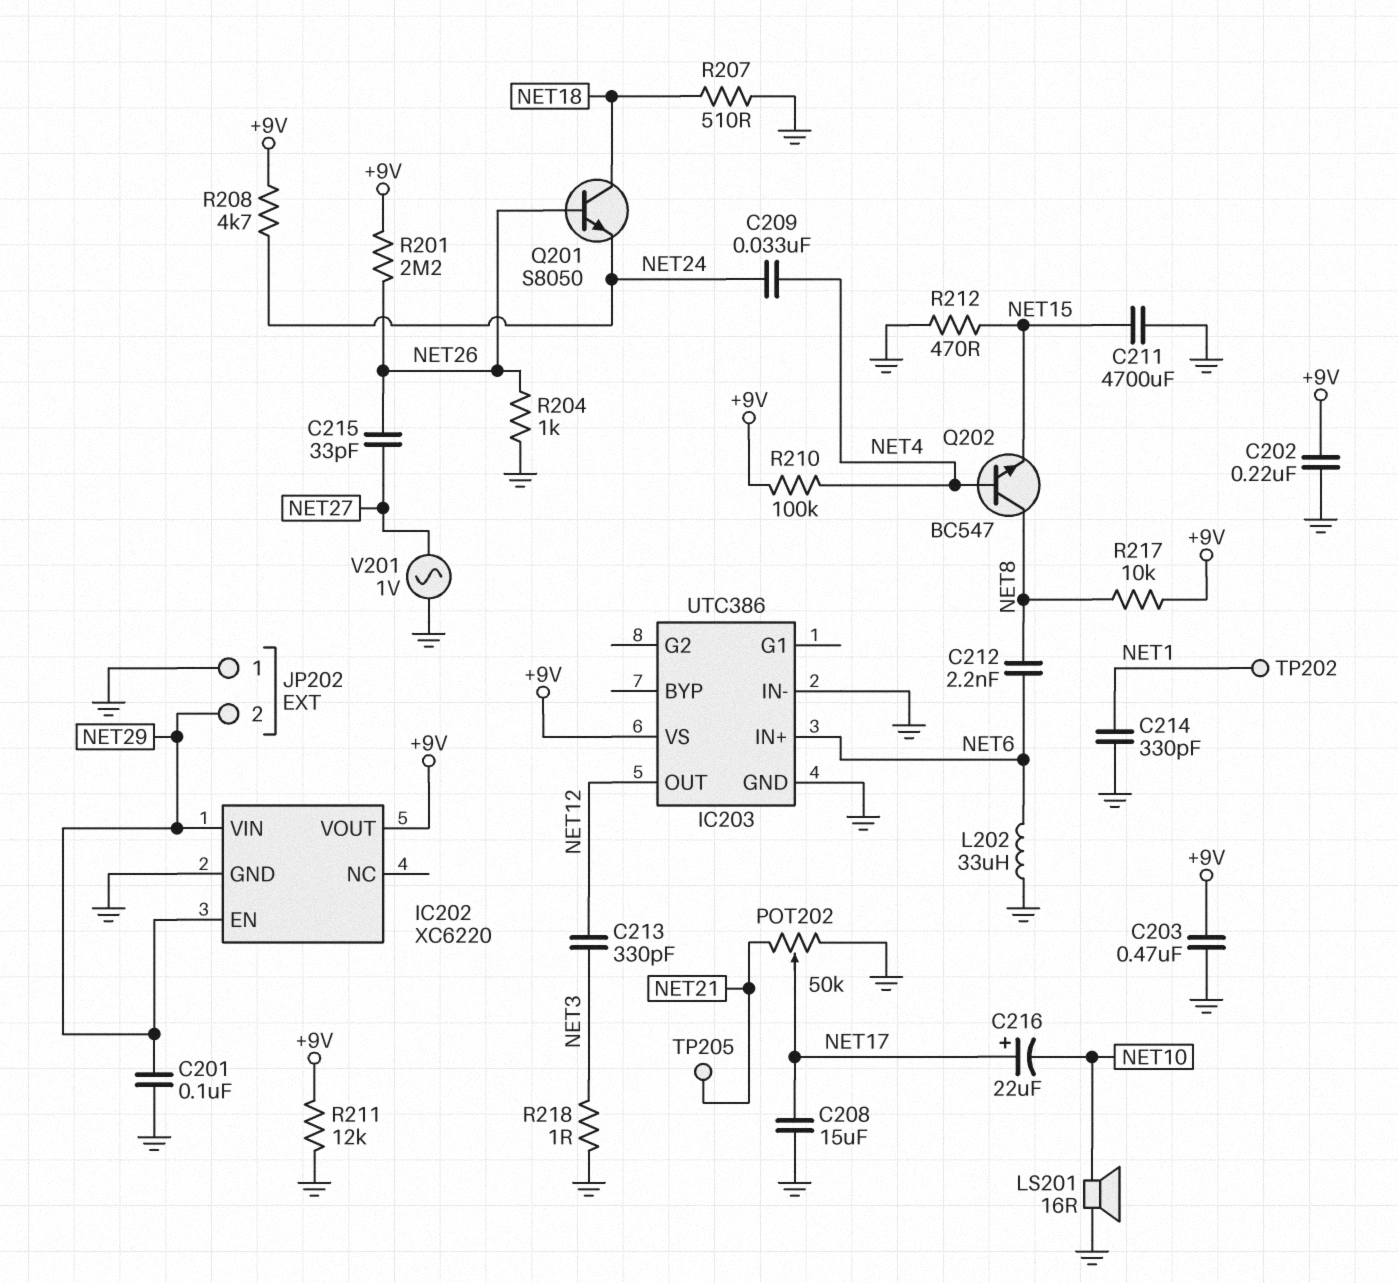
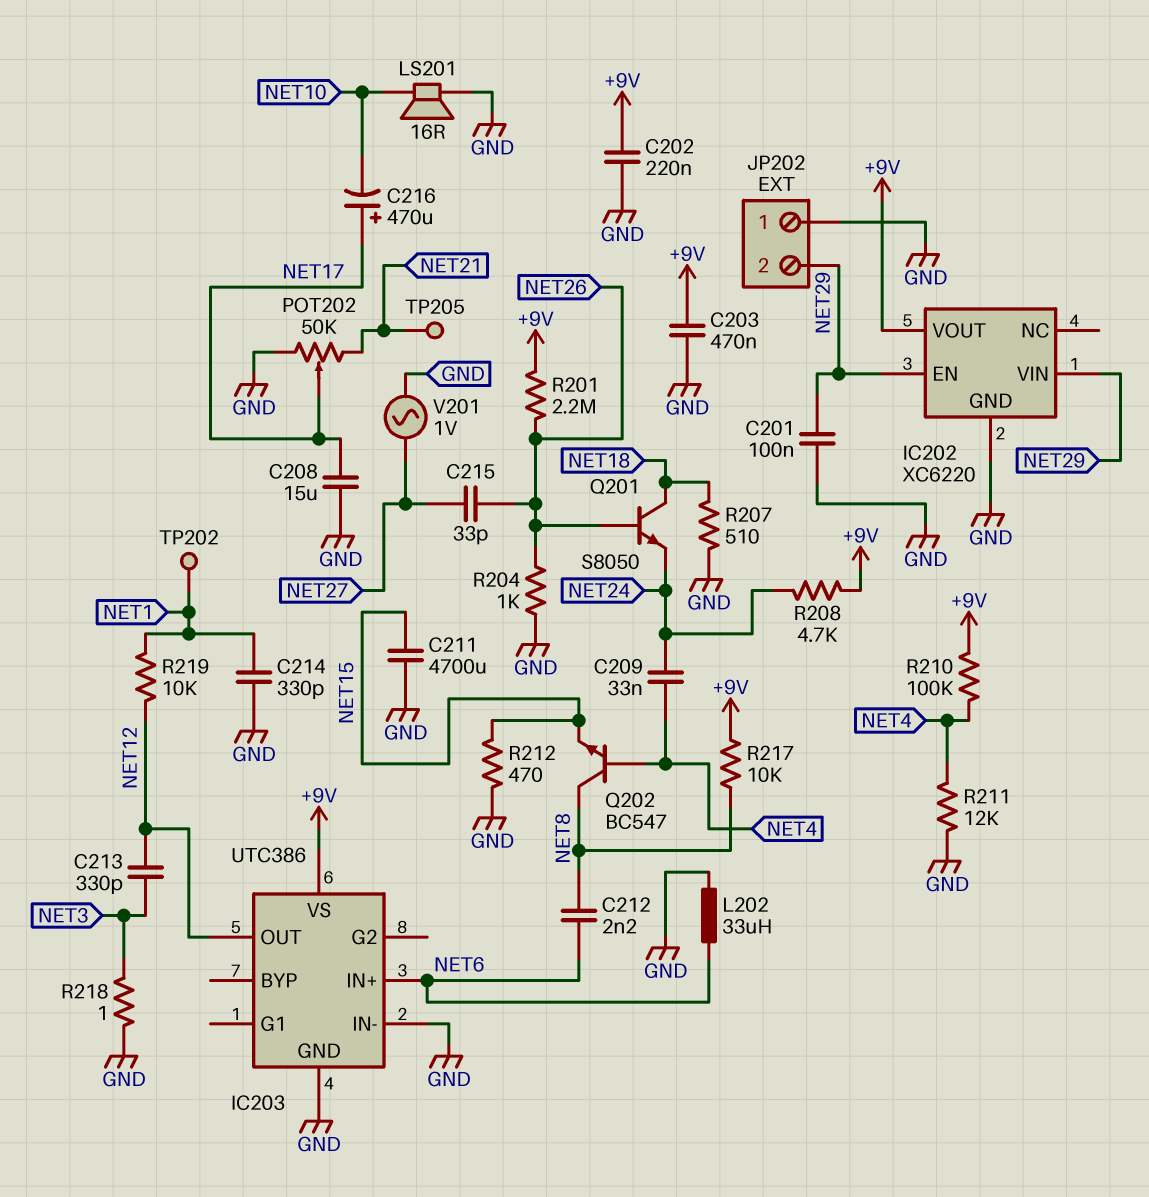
C216: 22uF (plus NET17, minus NET10) -> 470uF (plus NET17, minus NET10)
R211: 12k (+9V, GND) -> 12k (GND, NET4)
R219: none -> 10k (NET1, NET12)

